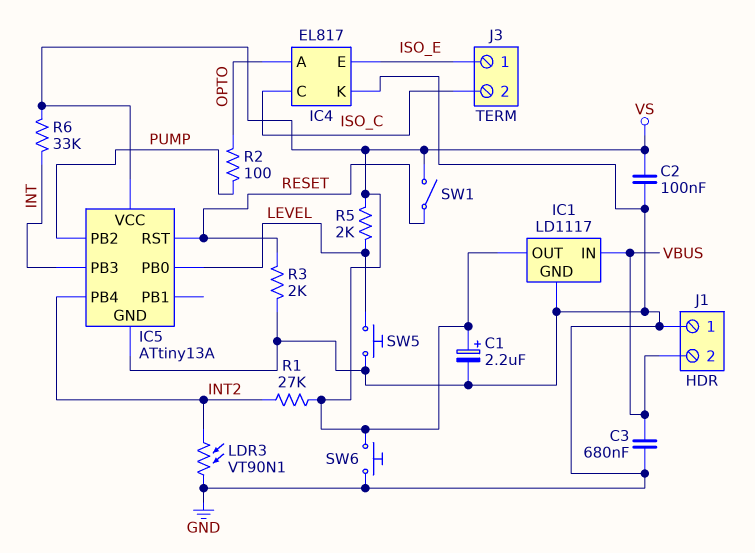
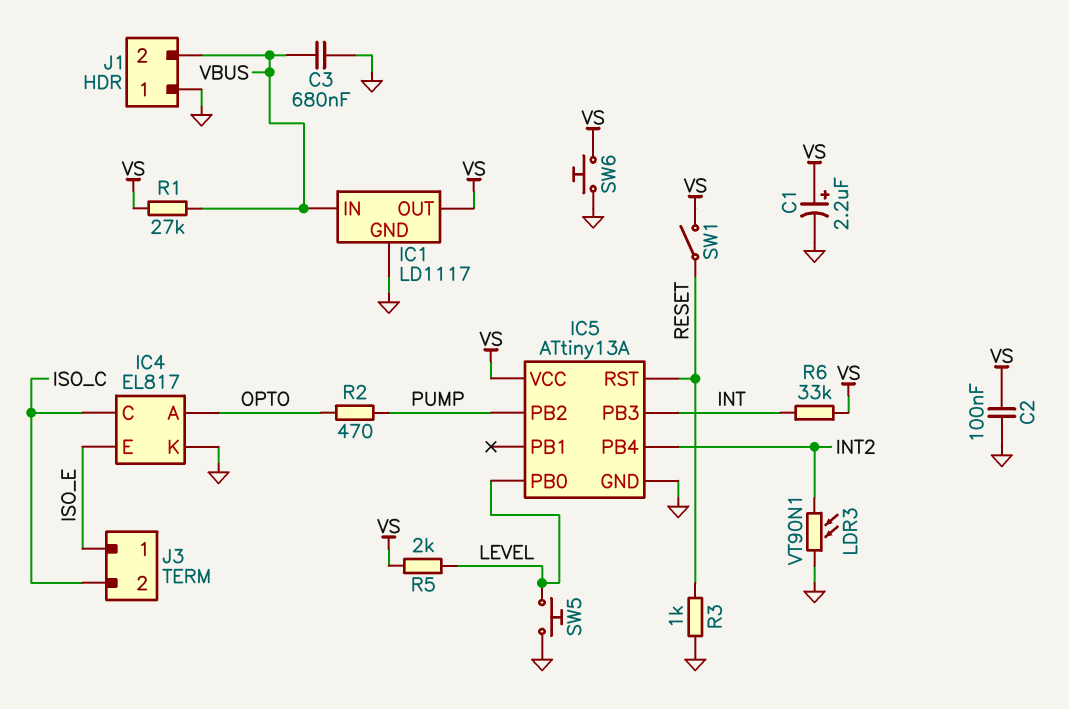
R1: 27k (INT2, VS) -> 27k (VBUS, VS)
R2: 100 (OPTO, PUMP) -> 470 (OPTO, PUMP)
R3: 2k (GND, RESET) -> 1k (GND, RESET)

